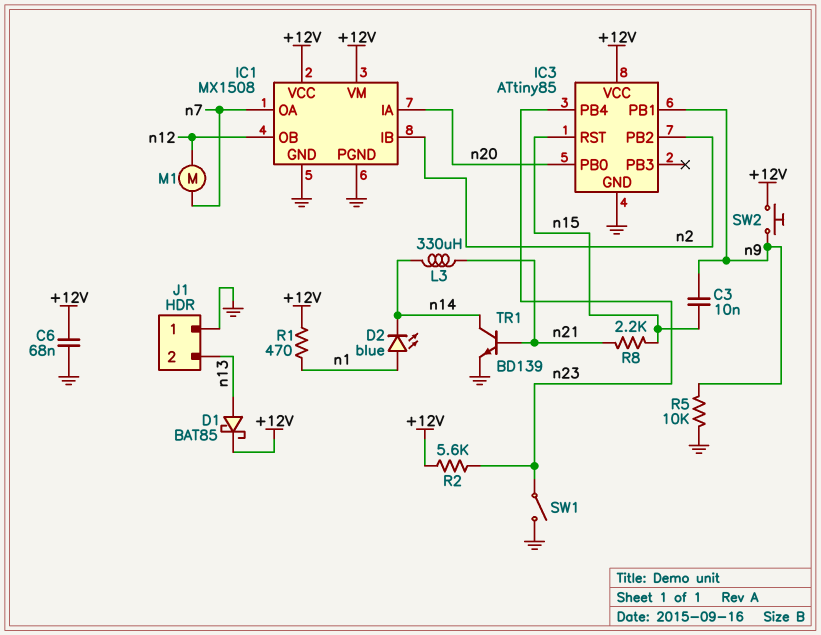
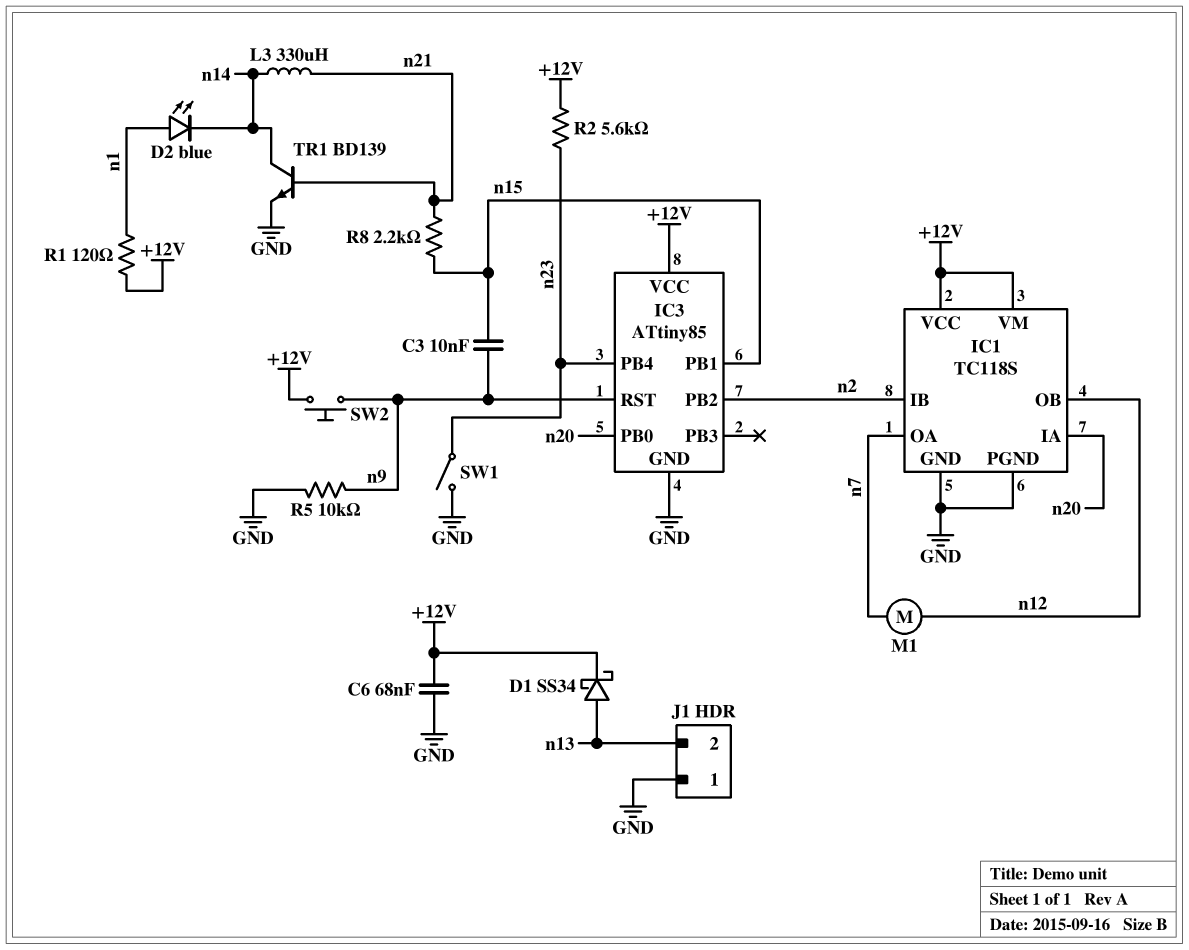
D1: schottky BAT85 (A n13, K +12V) -> schottky SS34 (A n13, K +12V)
IC1: MX1508 -> TC118S
IC3 pin PB1: n9 -> n15
IC3 pin RST: n15 -> n9
R1: 470 (+12V, n1) -> 120 (+12V, n1)

